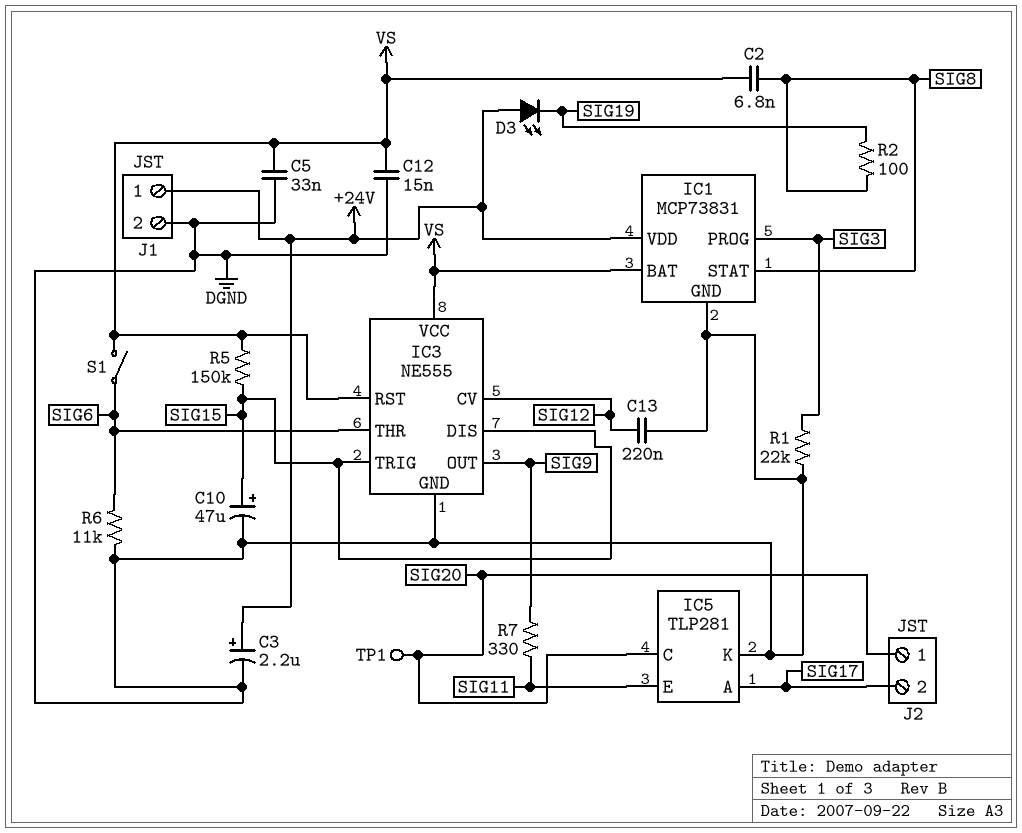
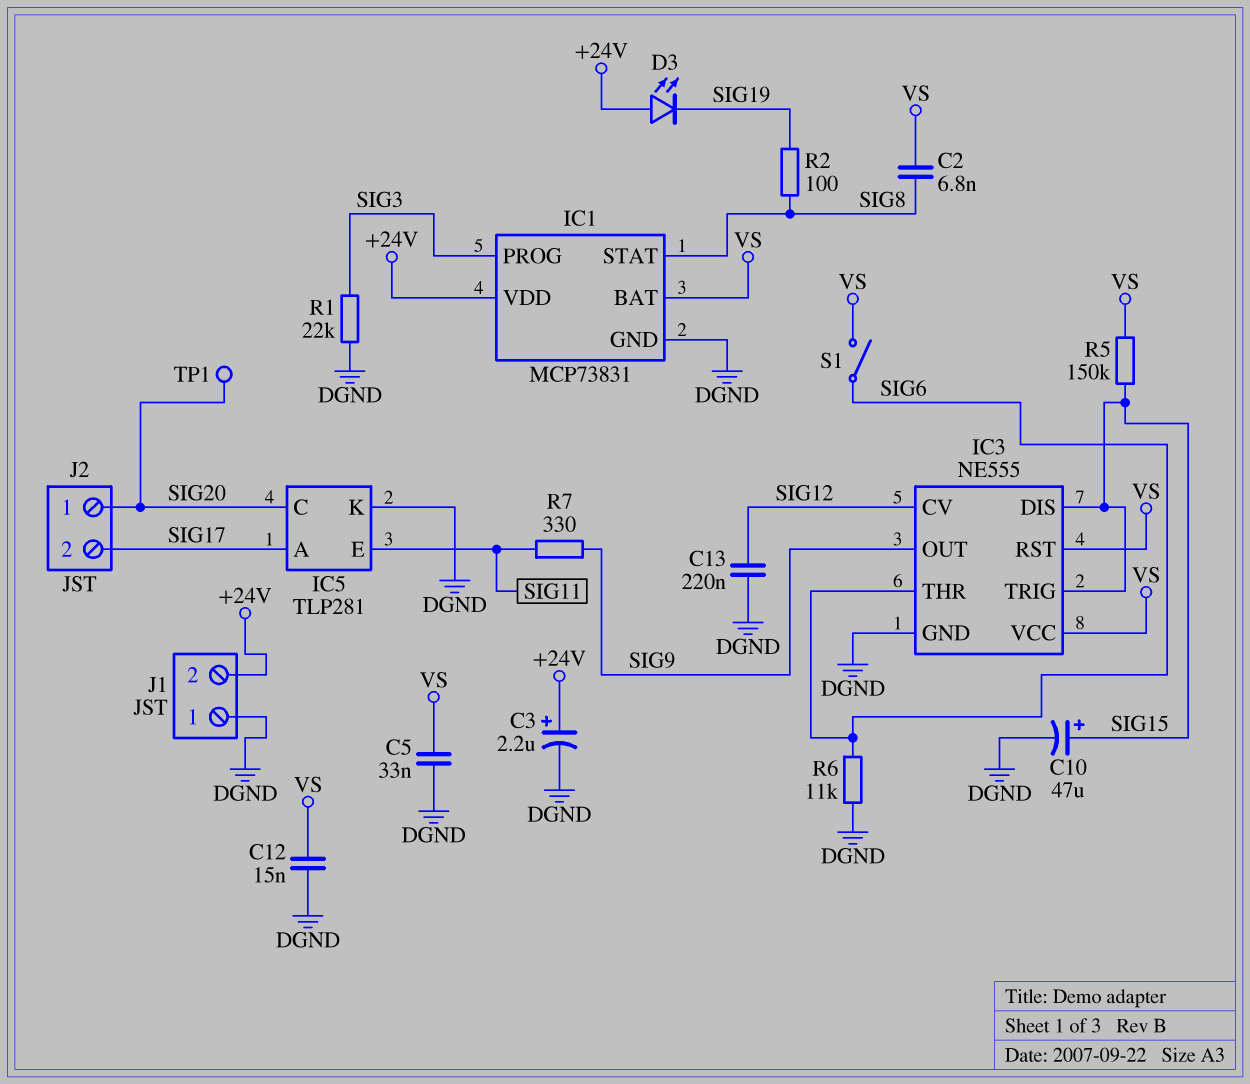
J1 pin 1: +24V -> DGND
J1 pin 2: DGND -> +24V

